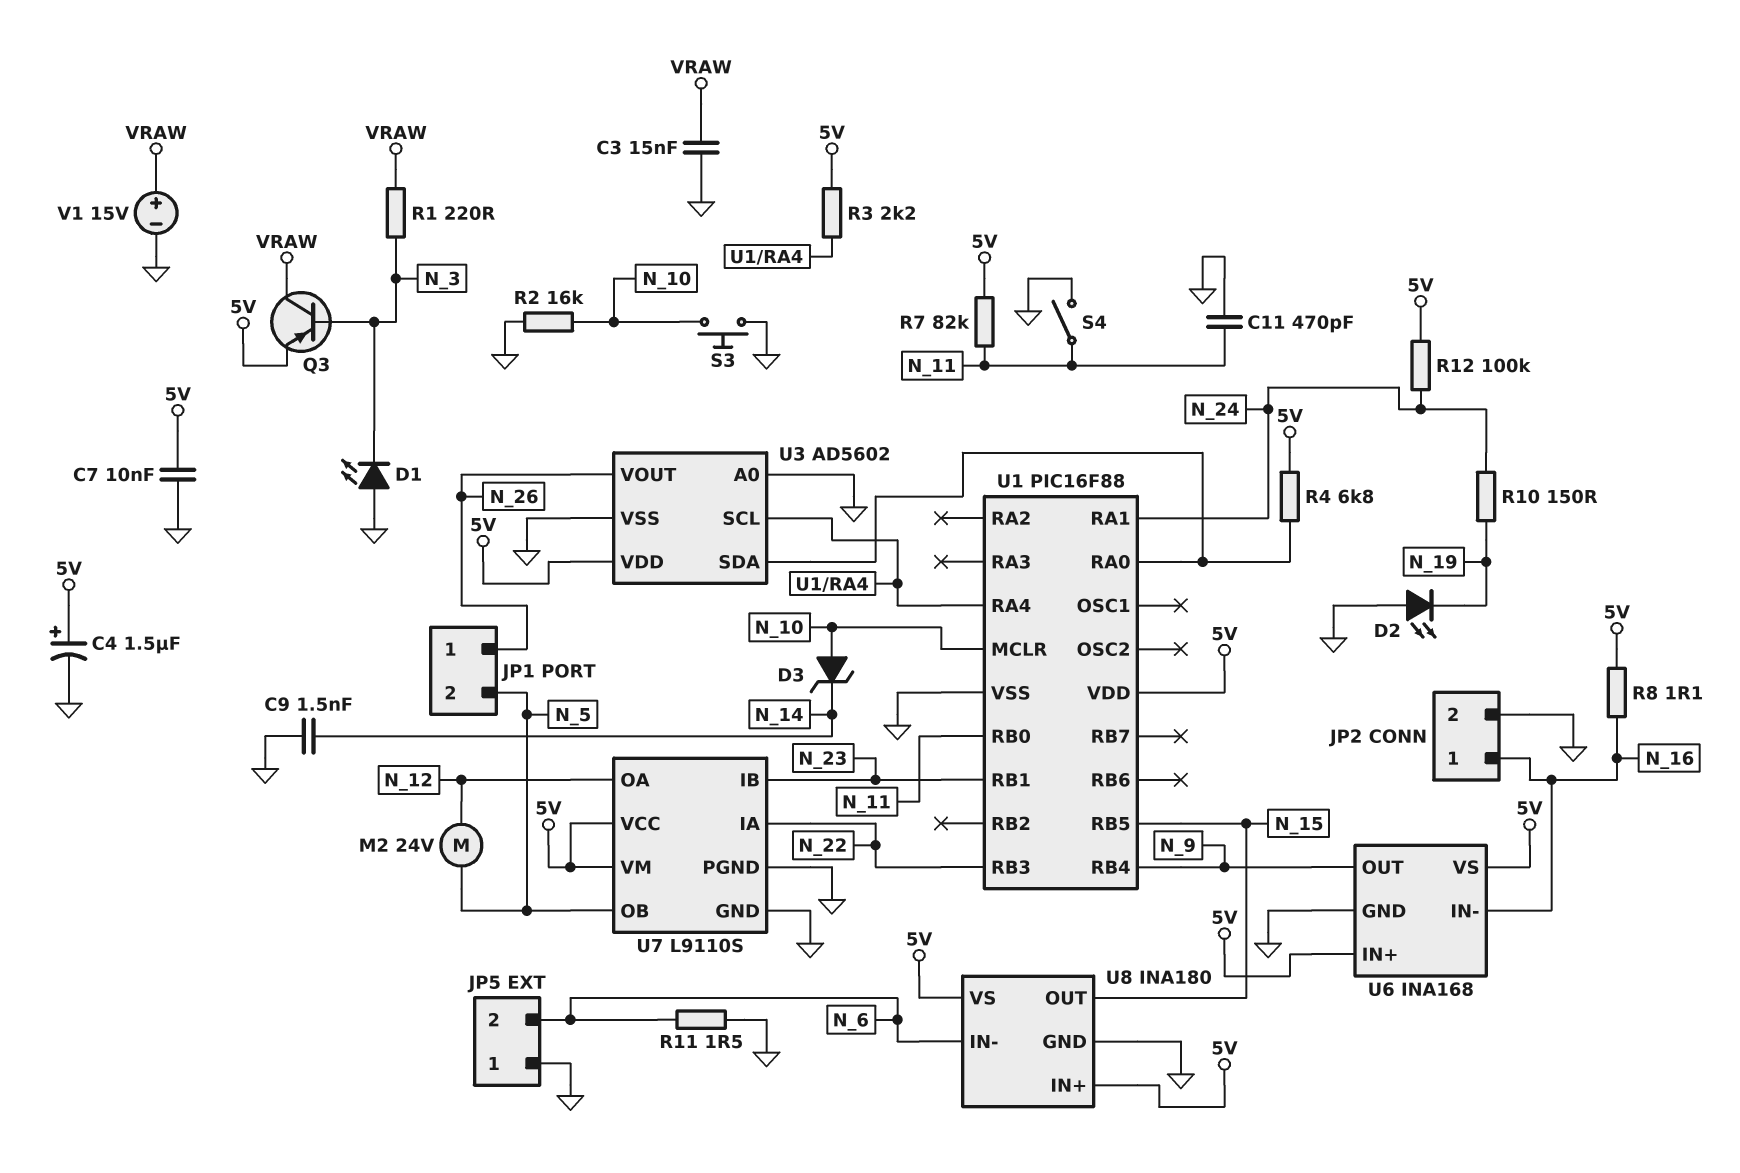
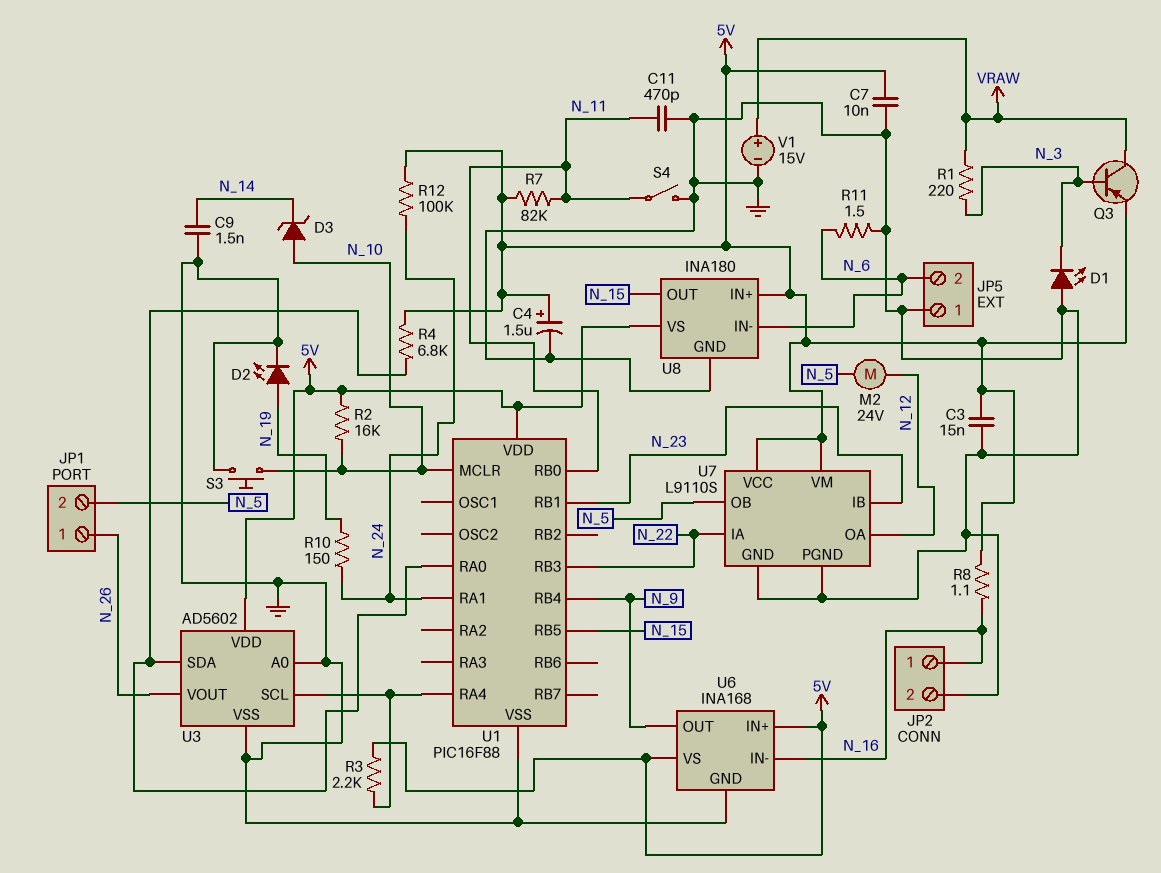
C3: 15nF (GND, VRAW) -> 15nF (5V, GND)
D2: LED (A GND, K N_19) -> LED (A N_19, K GND)
R2: 16k (GND, N_10) -> 16k (5V, N_10)

